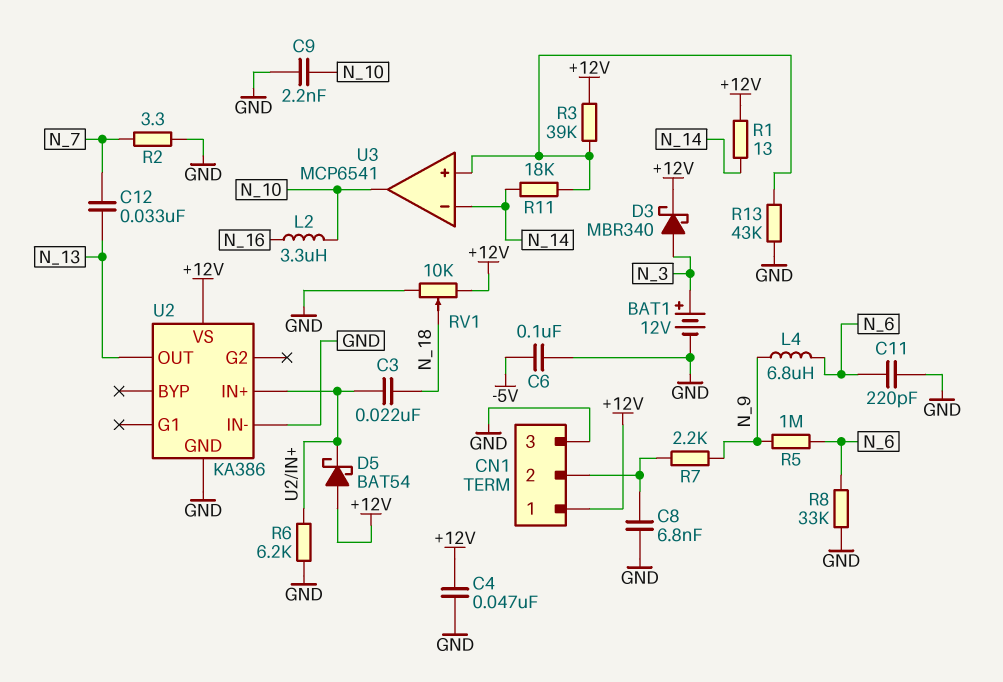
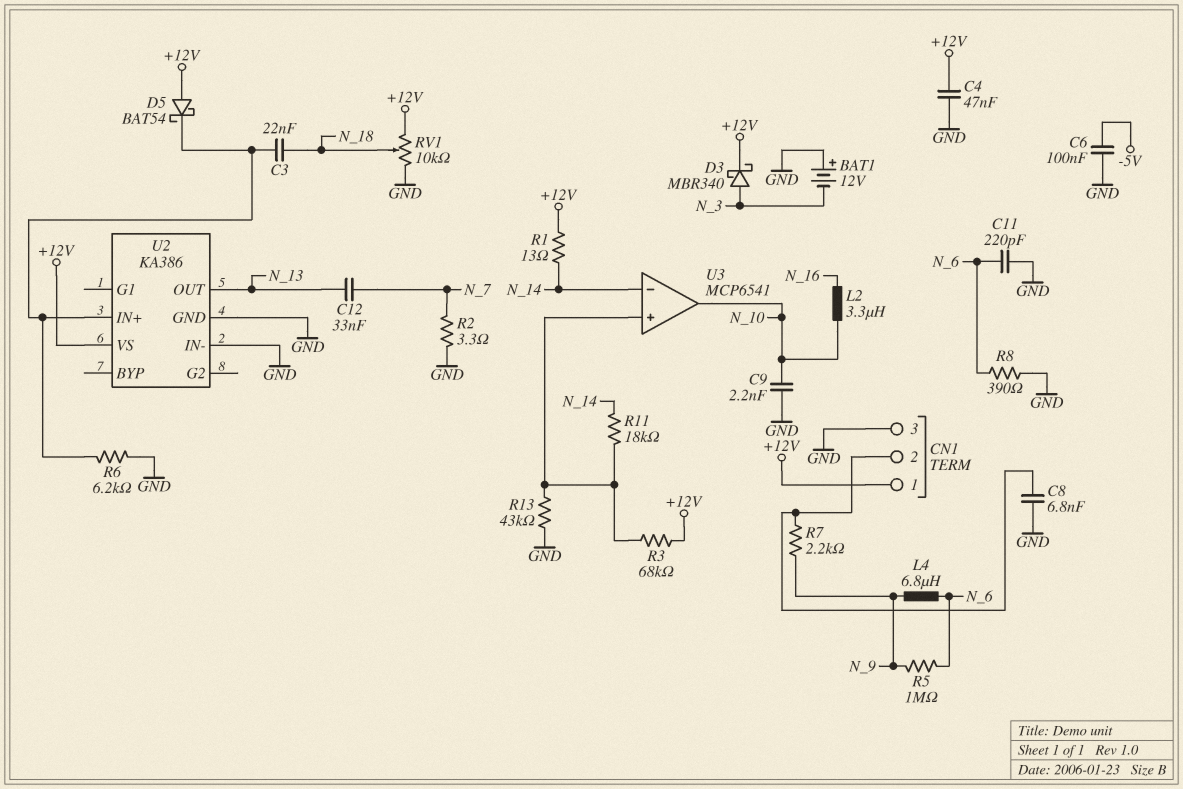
BAT1: 12V (plus N_3, minus GND) -> 12V (plus GND, minus N_3)
R3: 39k (+12V, U3/in+) -> 68k (+12V, U3/in+)
R8: 33k (GND, N_6) -> 390 (GND, N_6)

